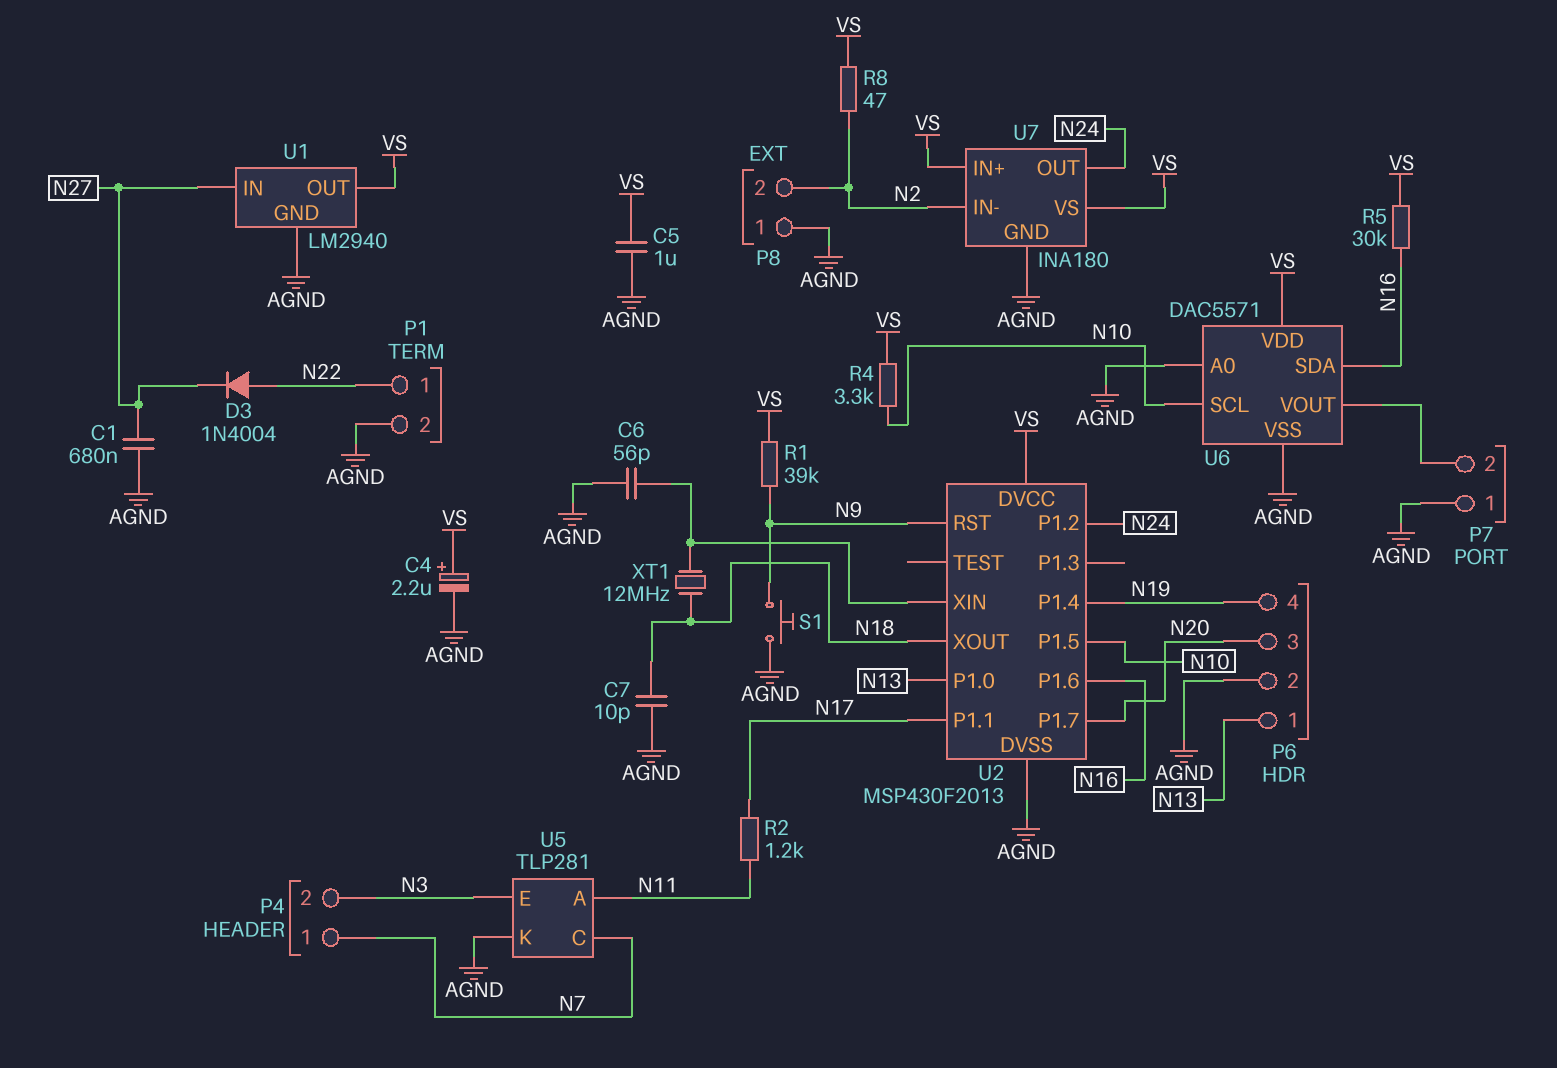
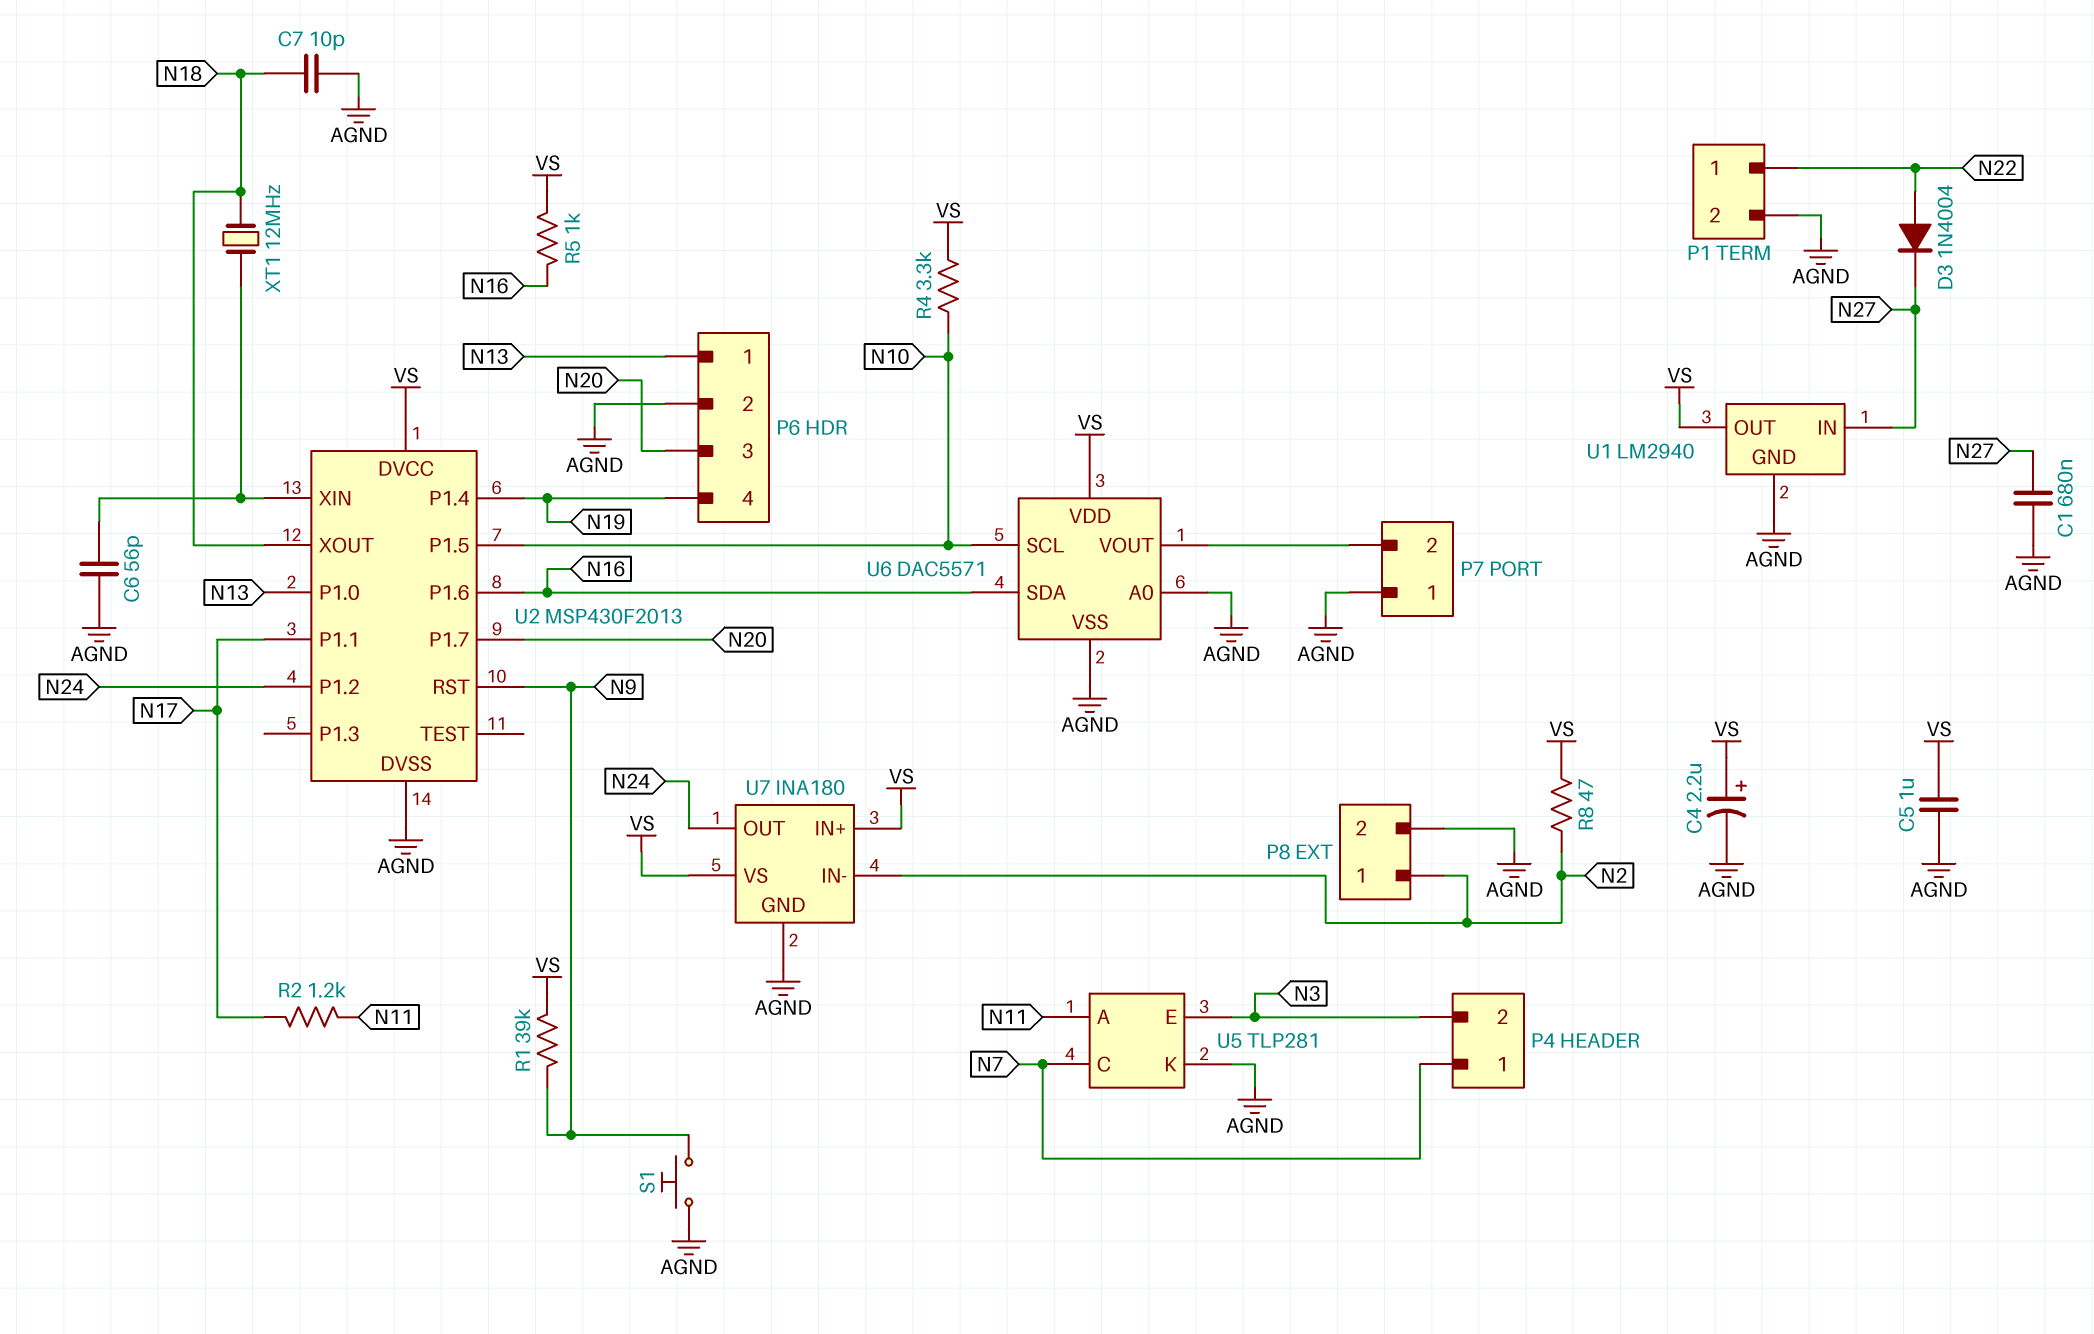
P8 pin 1: AGND -> N2
P8 pin 2: N2 -> AGND
R5: 30k (N16, VS) -> 1k (N16, VS)

